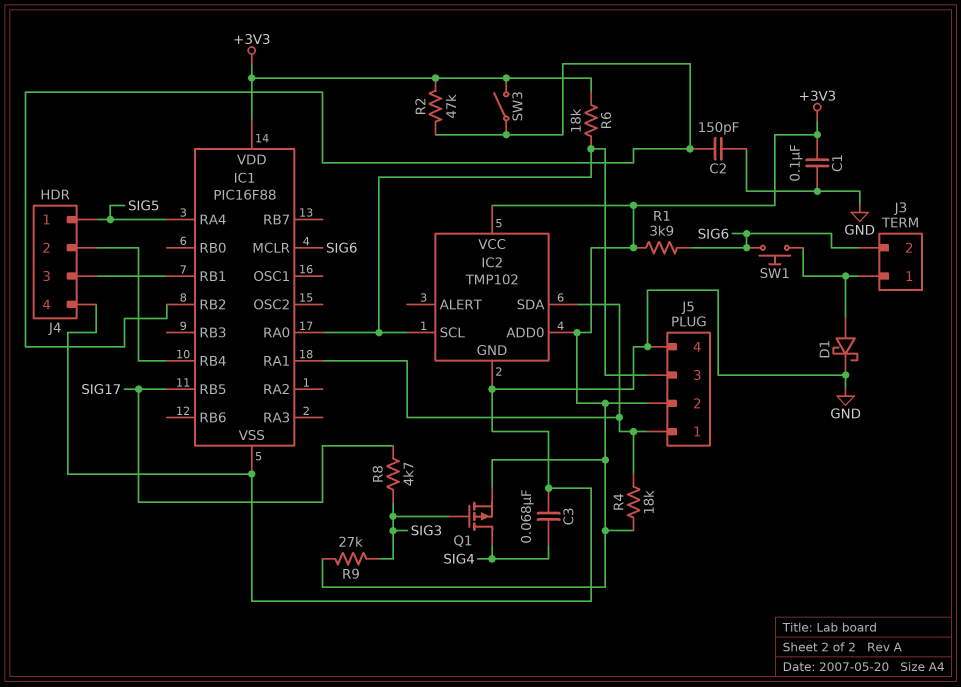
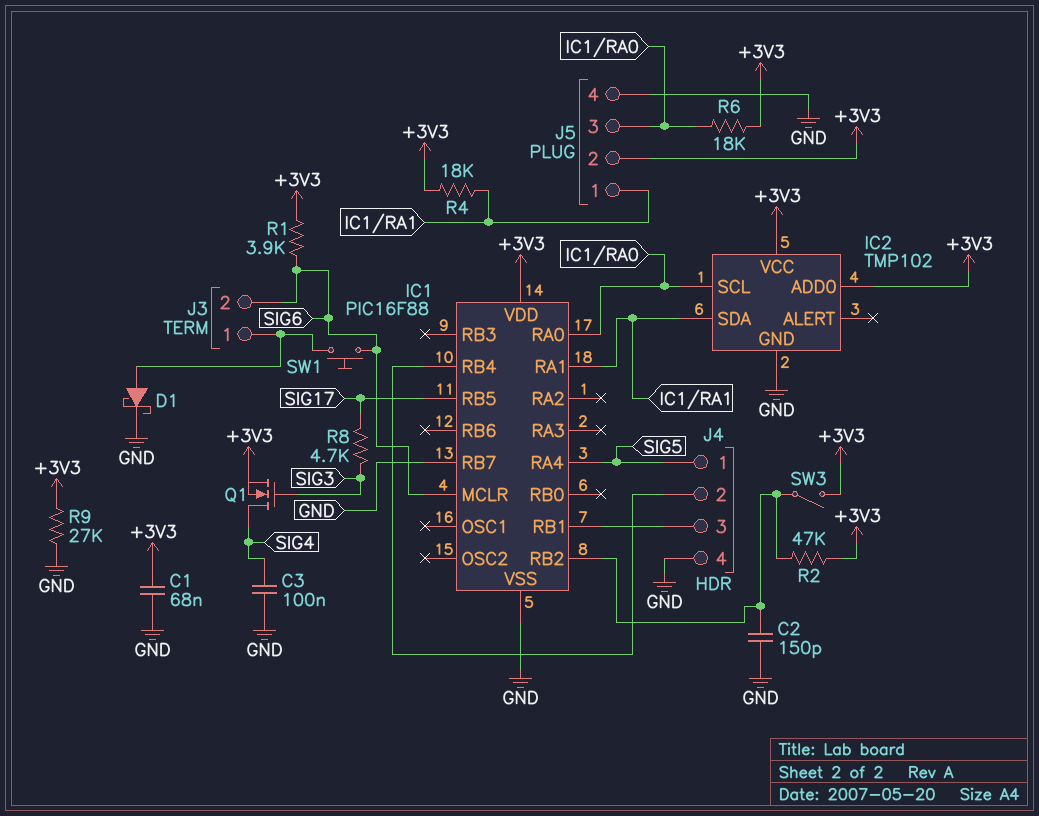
C1: 100nF (+3V3, GND) -> 68nF (+3V3, GND)
C3: 68nF (GND, SIG4) -> 100nF (GND, SIG4)
IC1 pin RB7: none -> GND
Q1: PMOS (G SIG3, D SIG4, S +3V3) -> NMOS (G SIG3, D SIG4, S +3V3)
R9: 27k (+3V3, SIG3) -> 27k (+3V3, GND)

